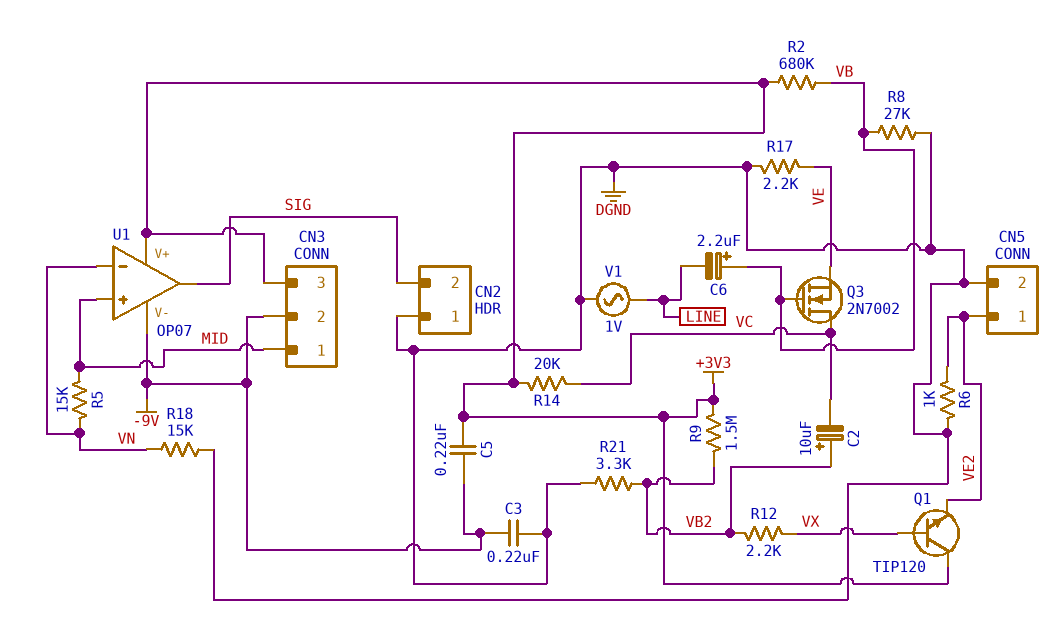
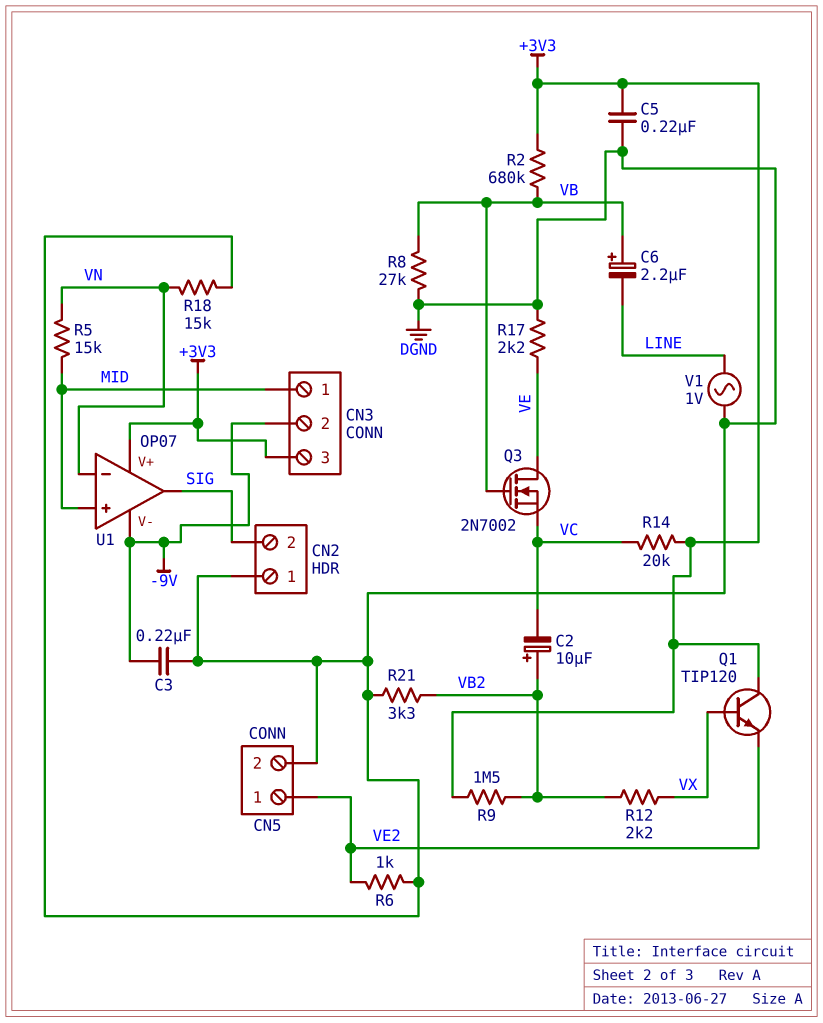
C5: 220nF (+3V3, -9V) -> 220nF (+3V3, DGND)
Q3: NMOS 2N7002 (G VB, D VC, S VE) -> NMOS 2N7002 (G VB, D VE, S VC)

